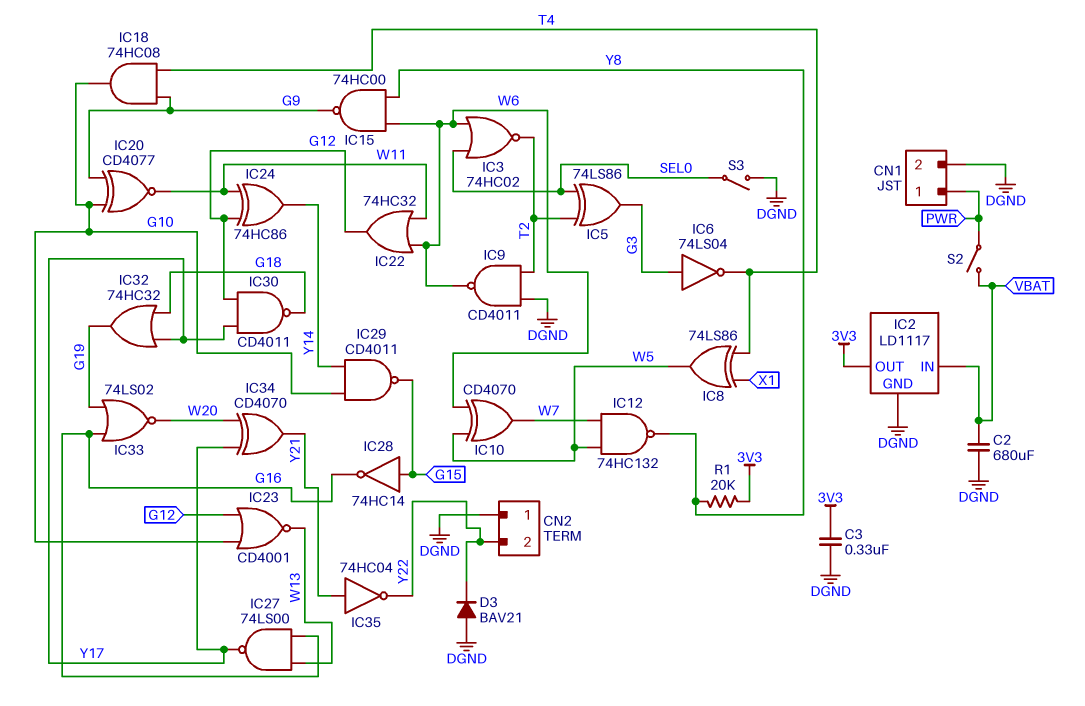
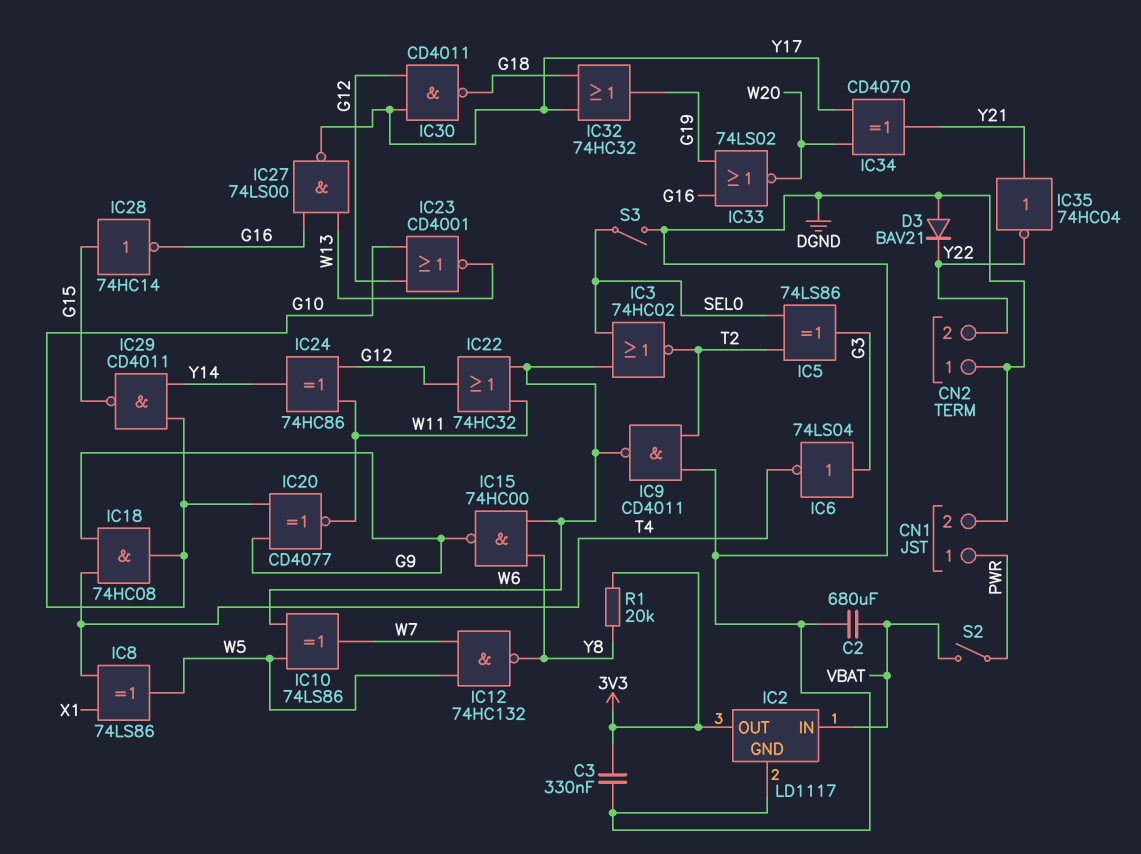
IC10: XOR CD4070 (in W5, in W6, out W7) -> XOR 74LS86 (in W5, in W6, out W7)

